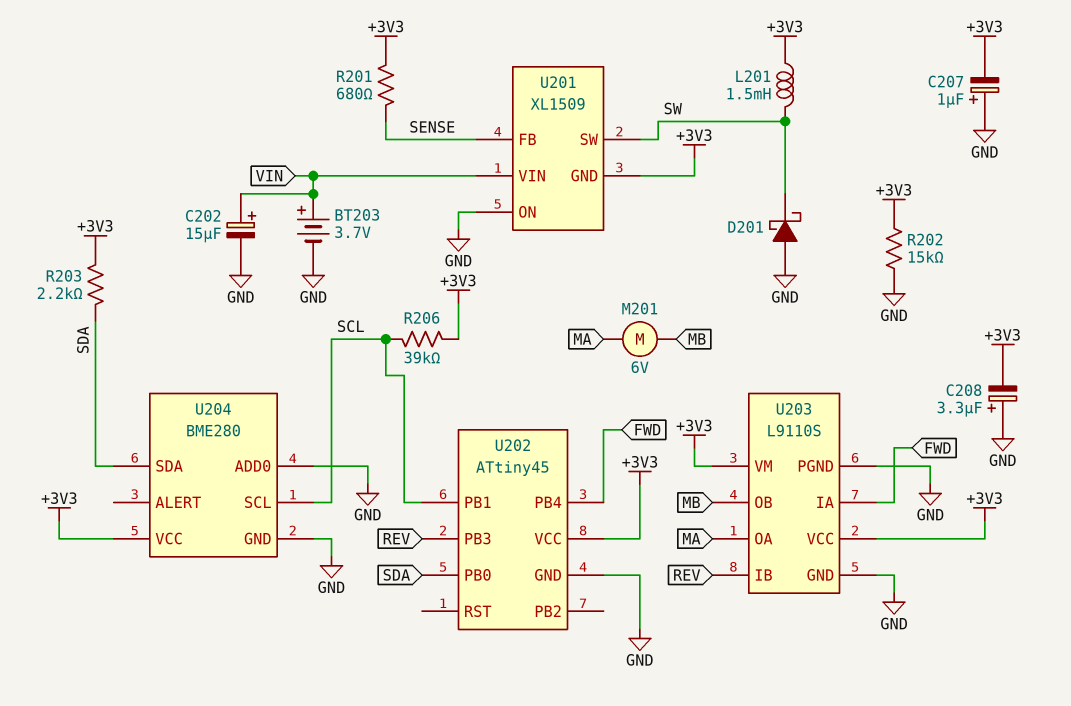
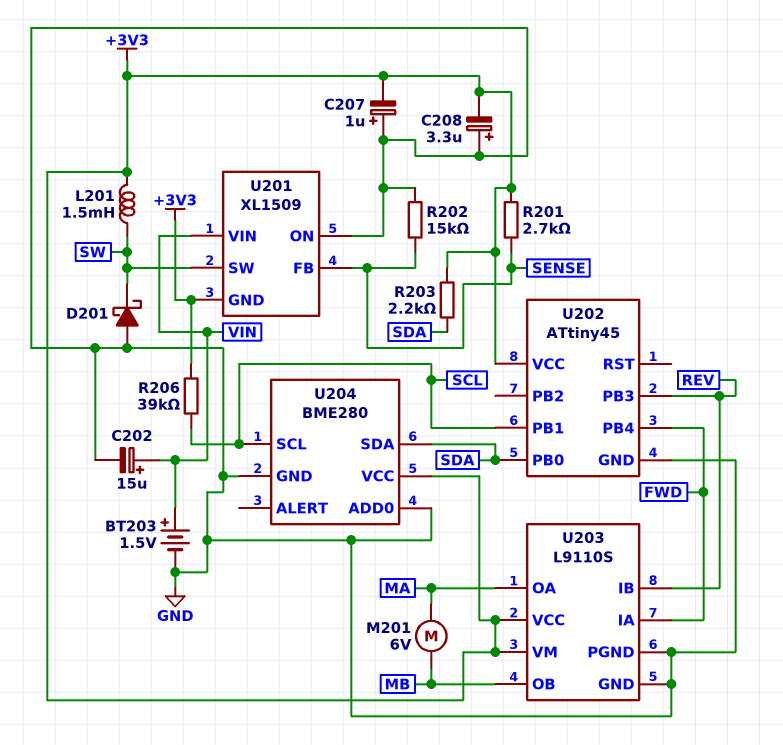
BT203: 3.7V (plus VIN, minus GND) -> 1.5V (plus VIN, minus GND)
R201: 680 (+3V3, SENSE) -> 2.7k (+3V3, SENSE)
R202: 15k (+3V3, GND) -> 15k (GND, SENSE)

